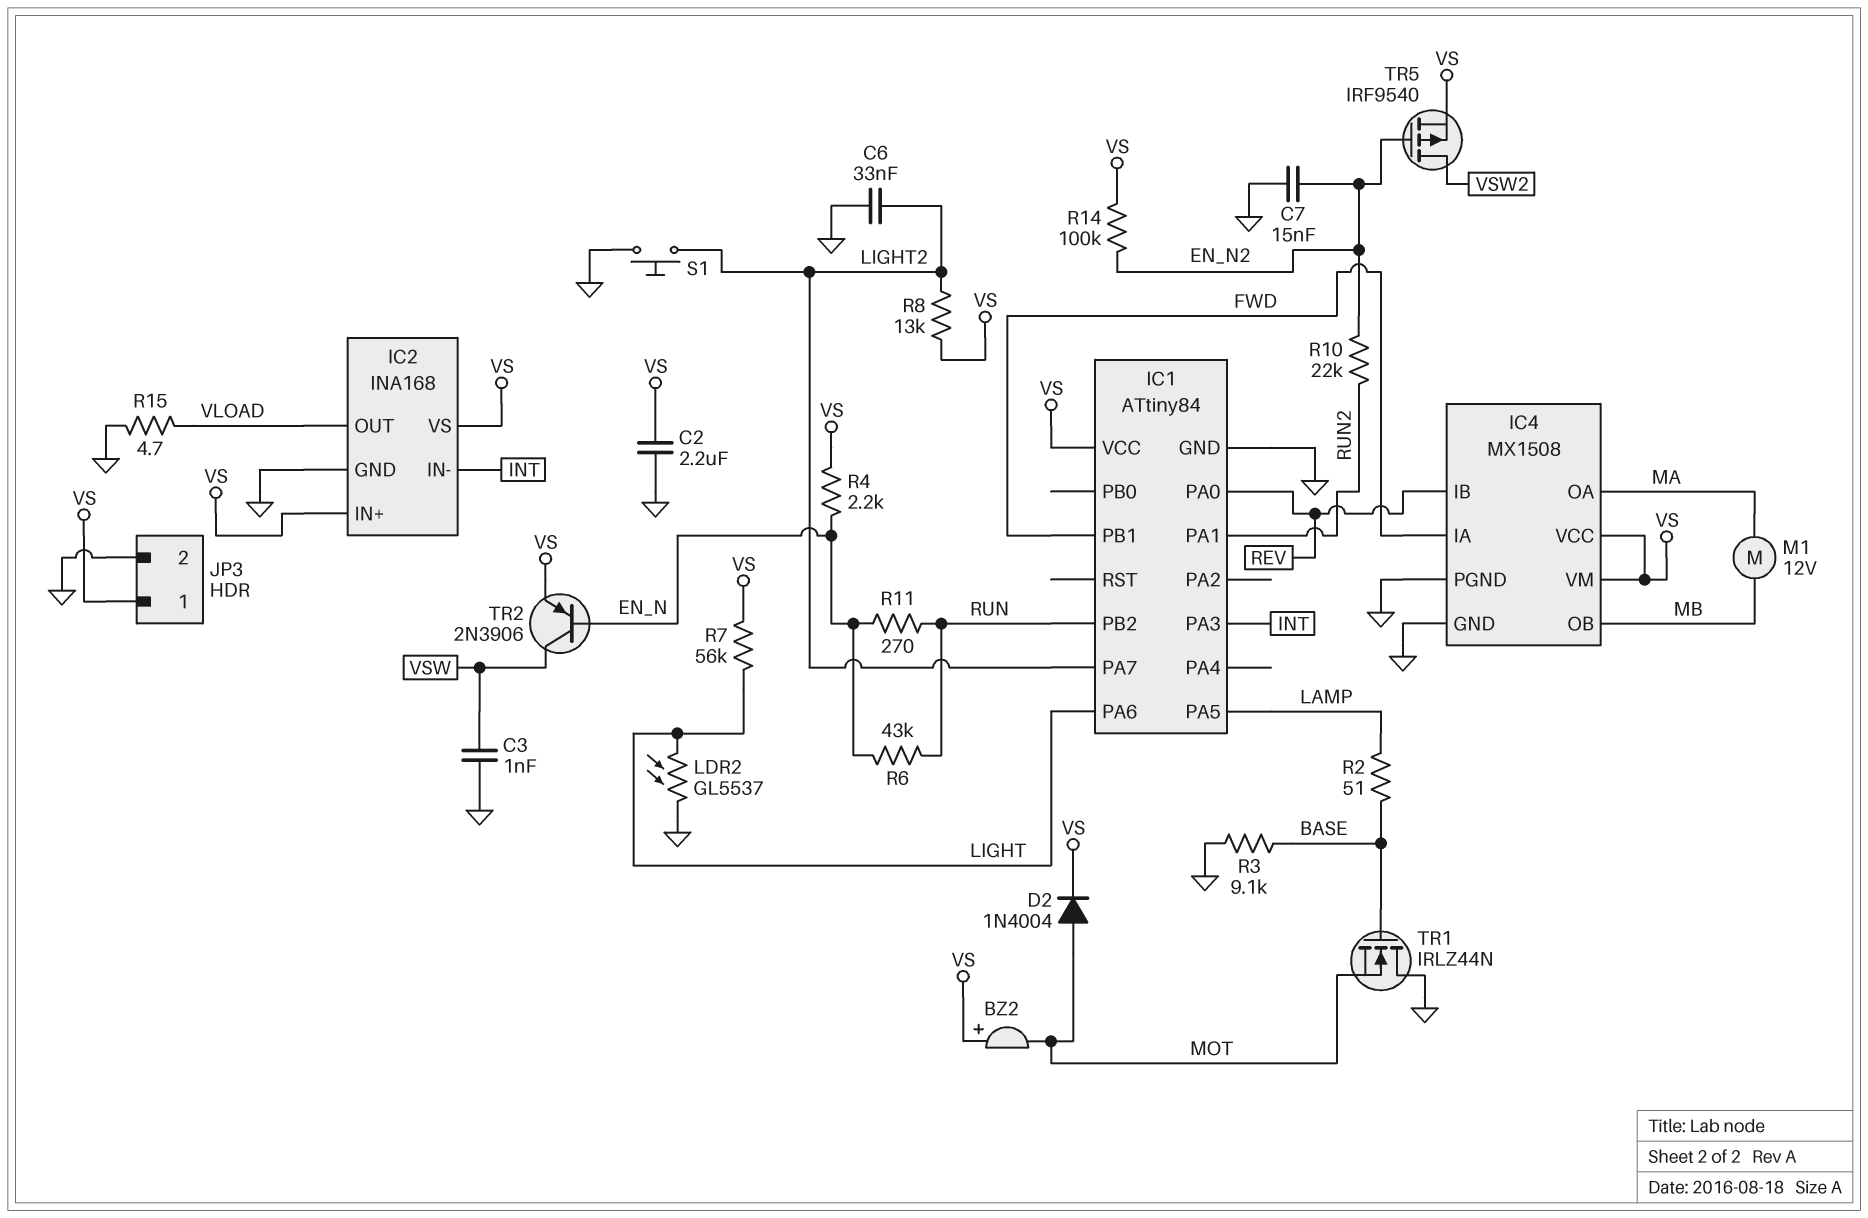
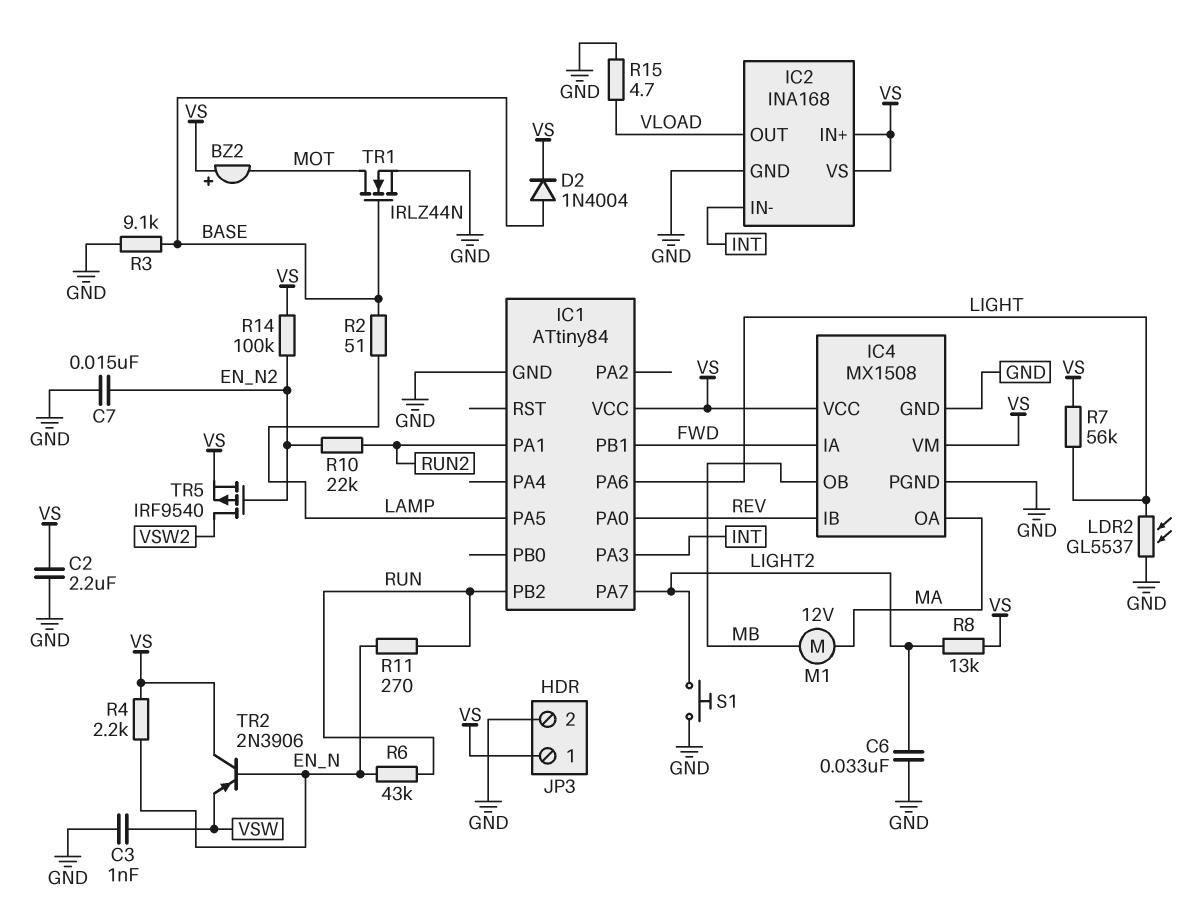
D2: diode 1N4004 (A MOT, K VS) -> diode 1N4004 (A BASE, K VS)
TR1: NMOS IRLZ44N (G BASE, D GND, S MOT) -> NMOS IRLZ44N (G BASE, D MOT, S GND)
TR2: PNP 2N3906 (B EN_N, C VSW, E VS) -> PNP 2N3906 (B EN_N, C VS, E VSW)

